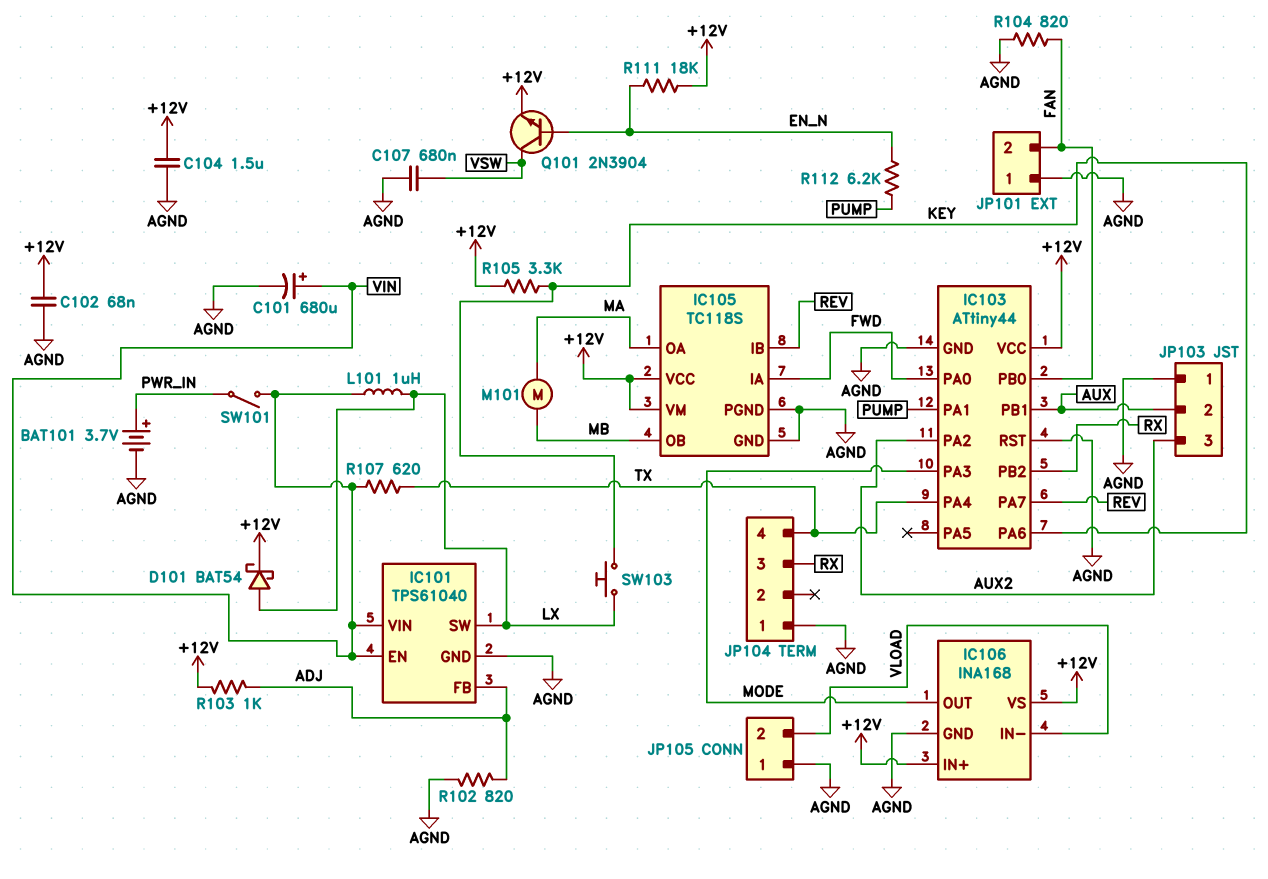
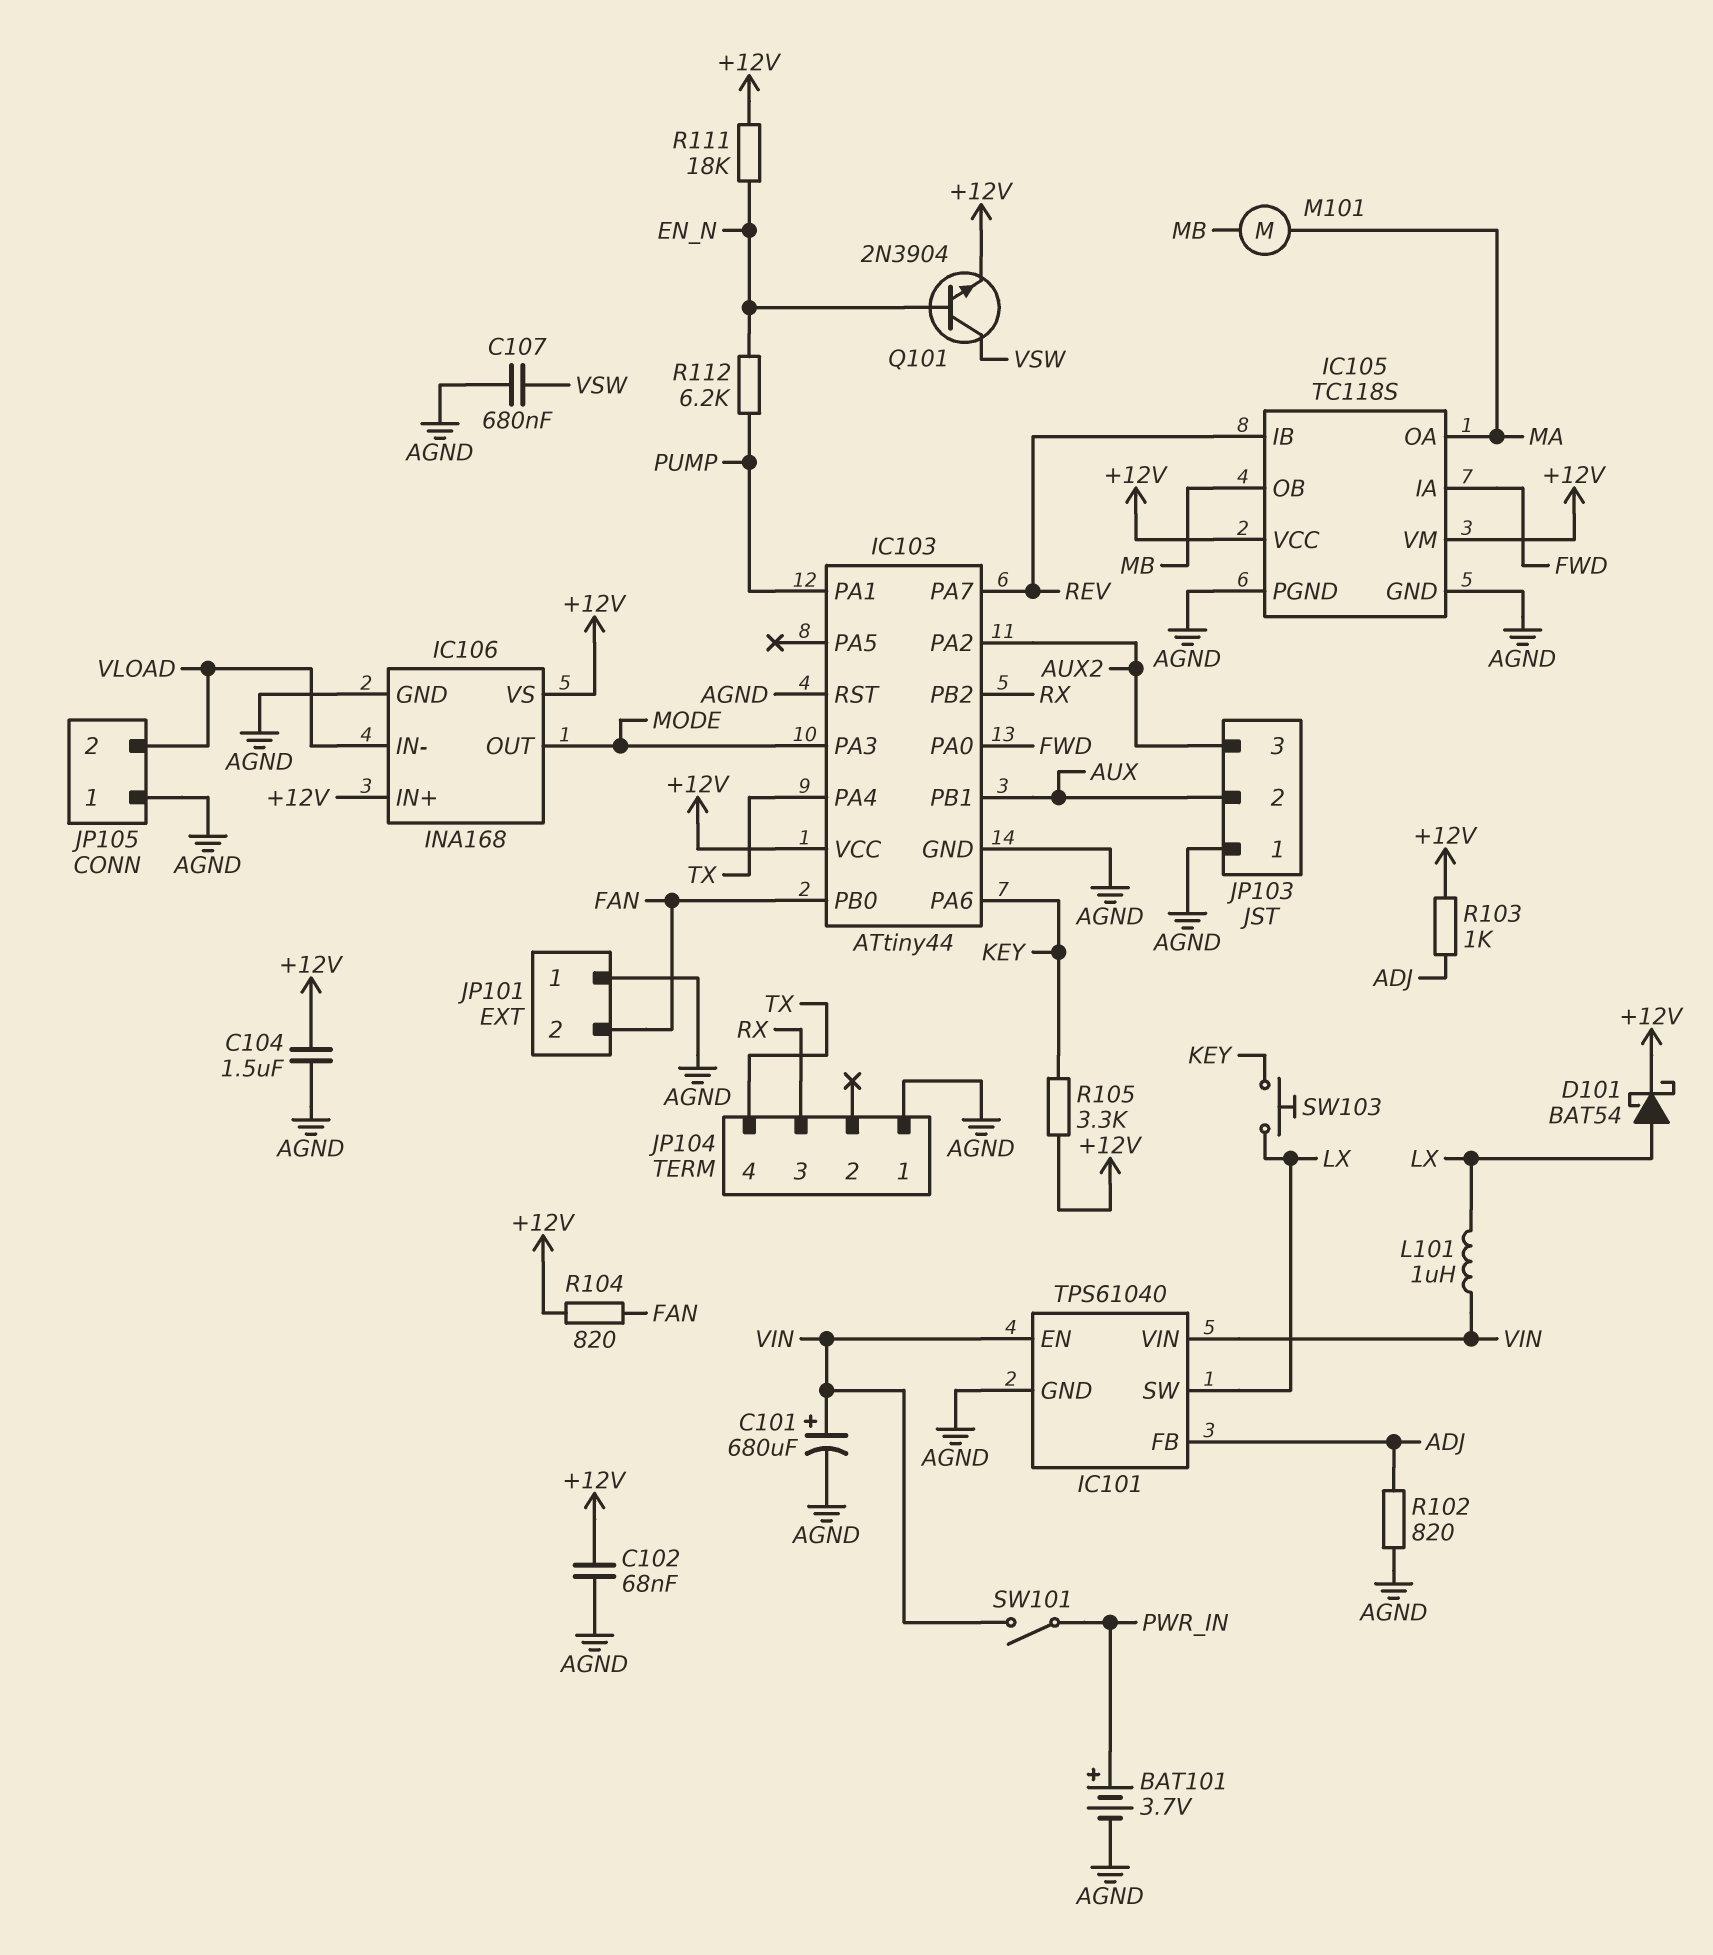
R104: 820 (AGND, FAN) -> 820 (+12V, FAN)
R107: 620 (TX, VIN) -> none

